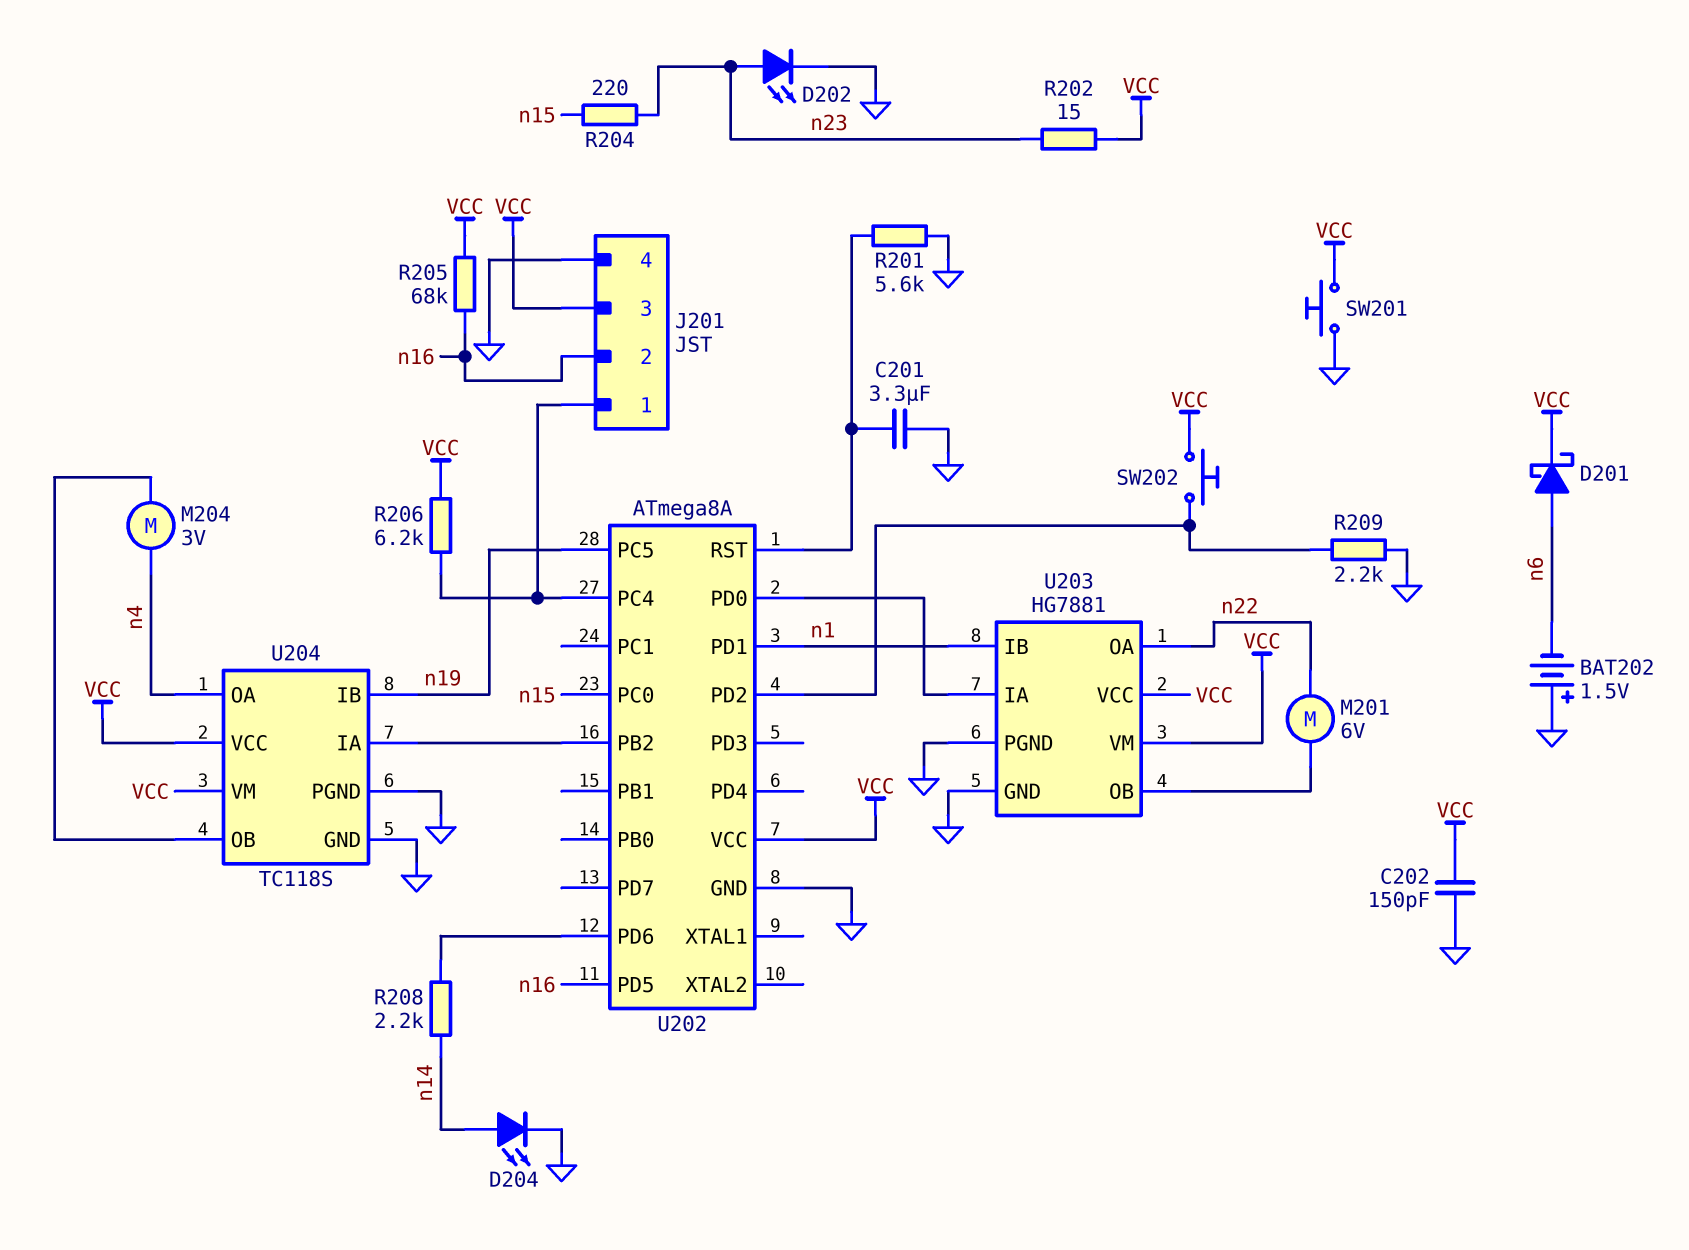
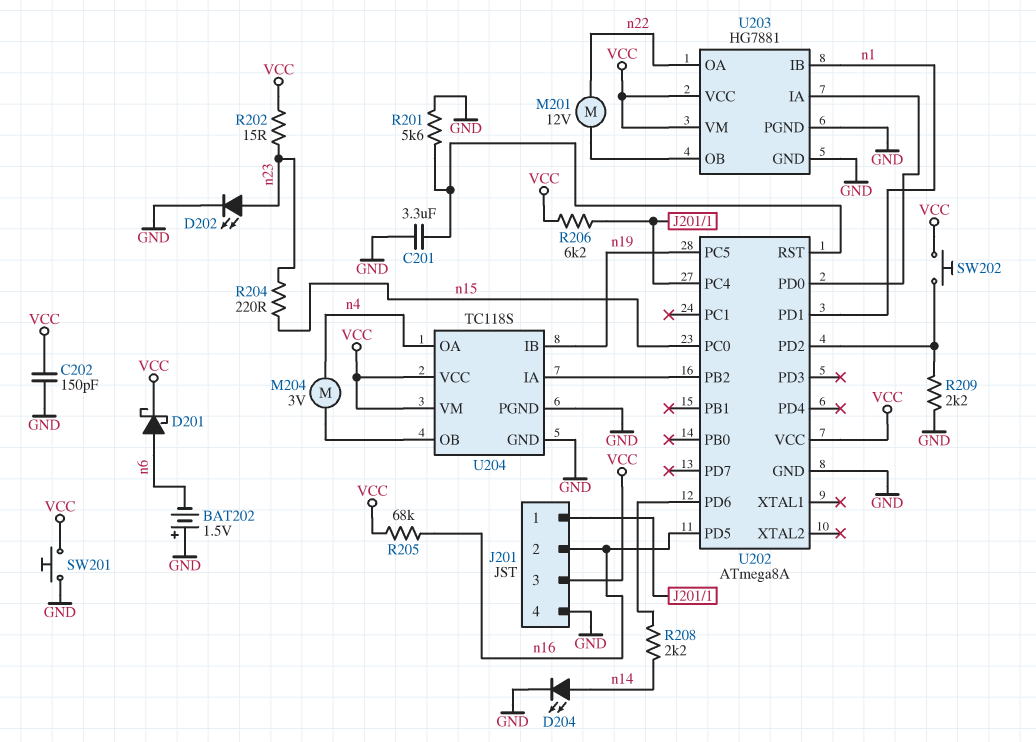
M201: motor 6V (U203/OB, n22) -> motor 12V (U203/OB, n22)

